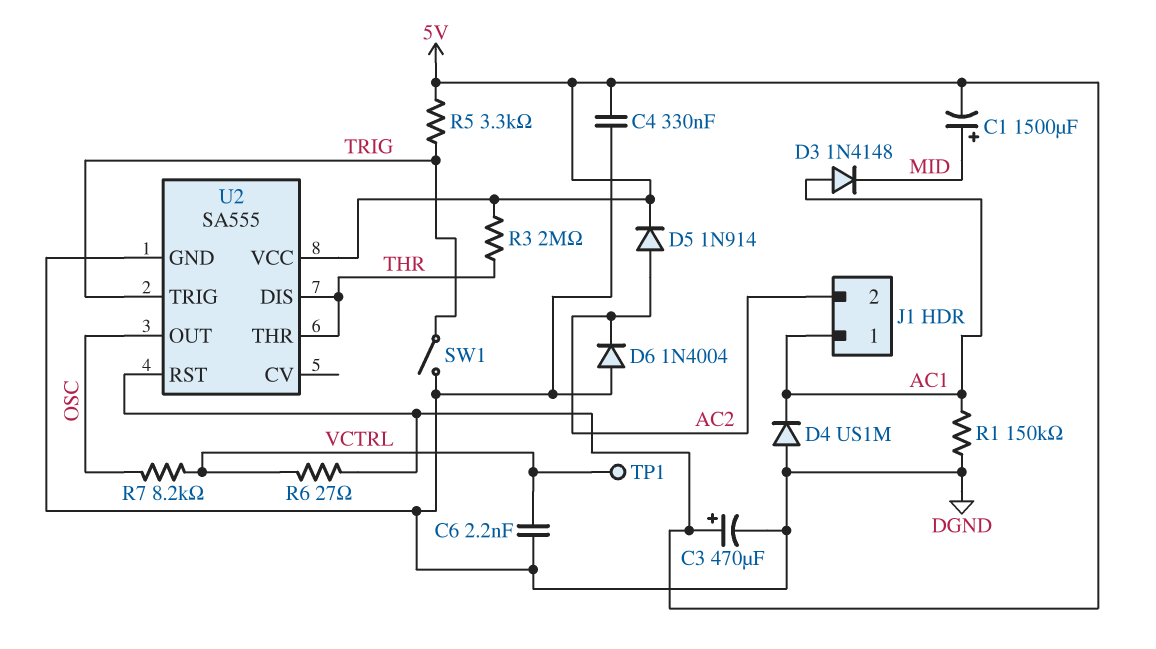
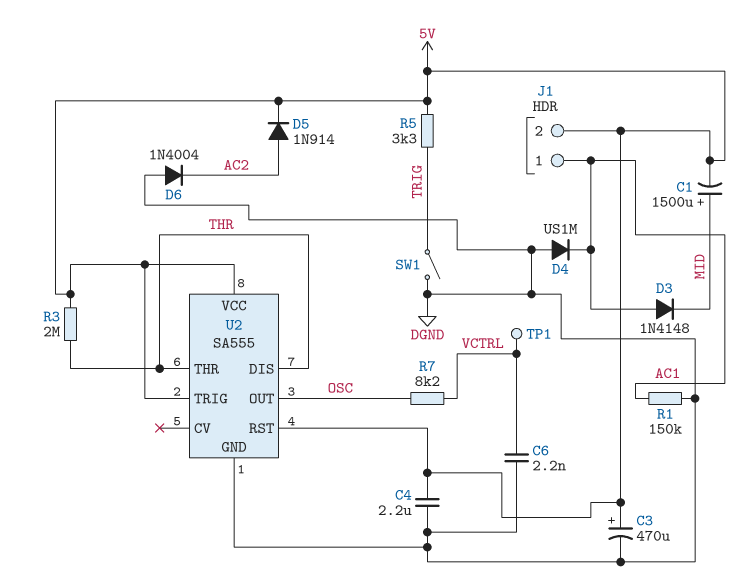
C4: 330nF (5V, DGND) -> 2.2uF (5V, DGND)
J1 pin 2: AC2 -> 5V
R6: 27 (5V, VCTRL) -> none
U2 pin TRIG: TRIG -> 5V

